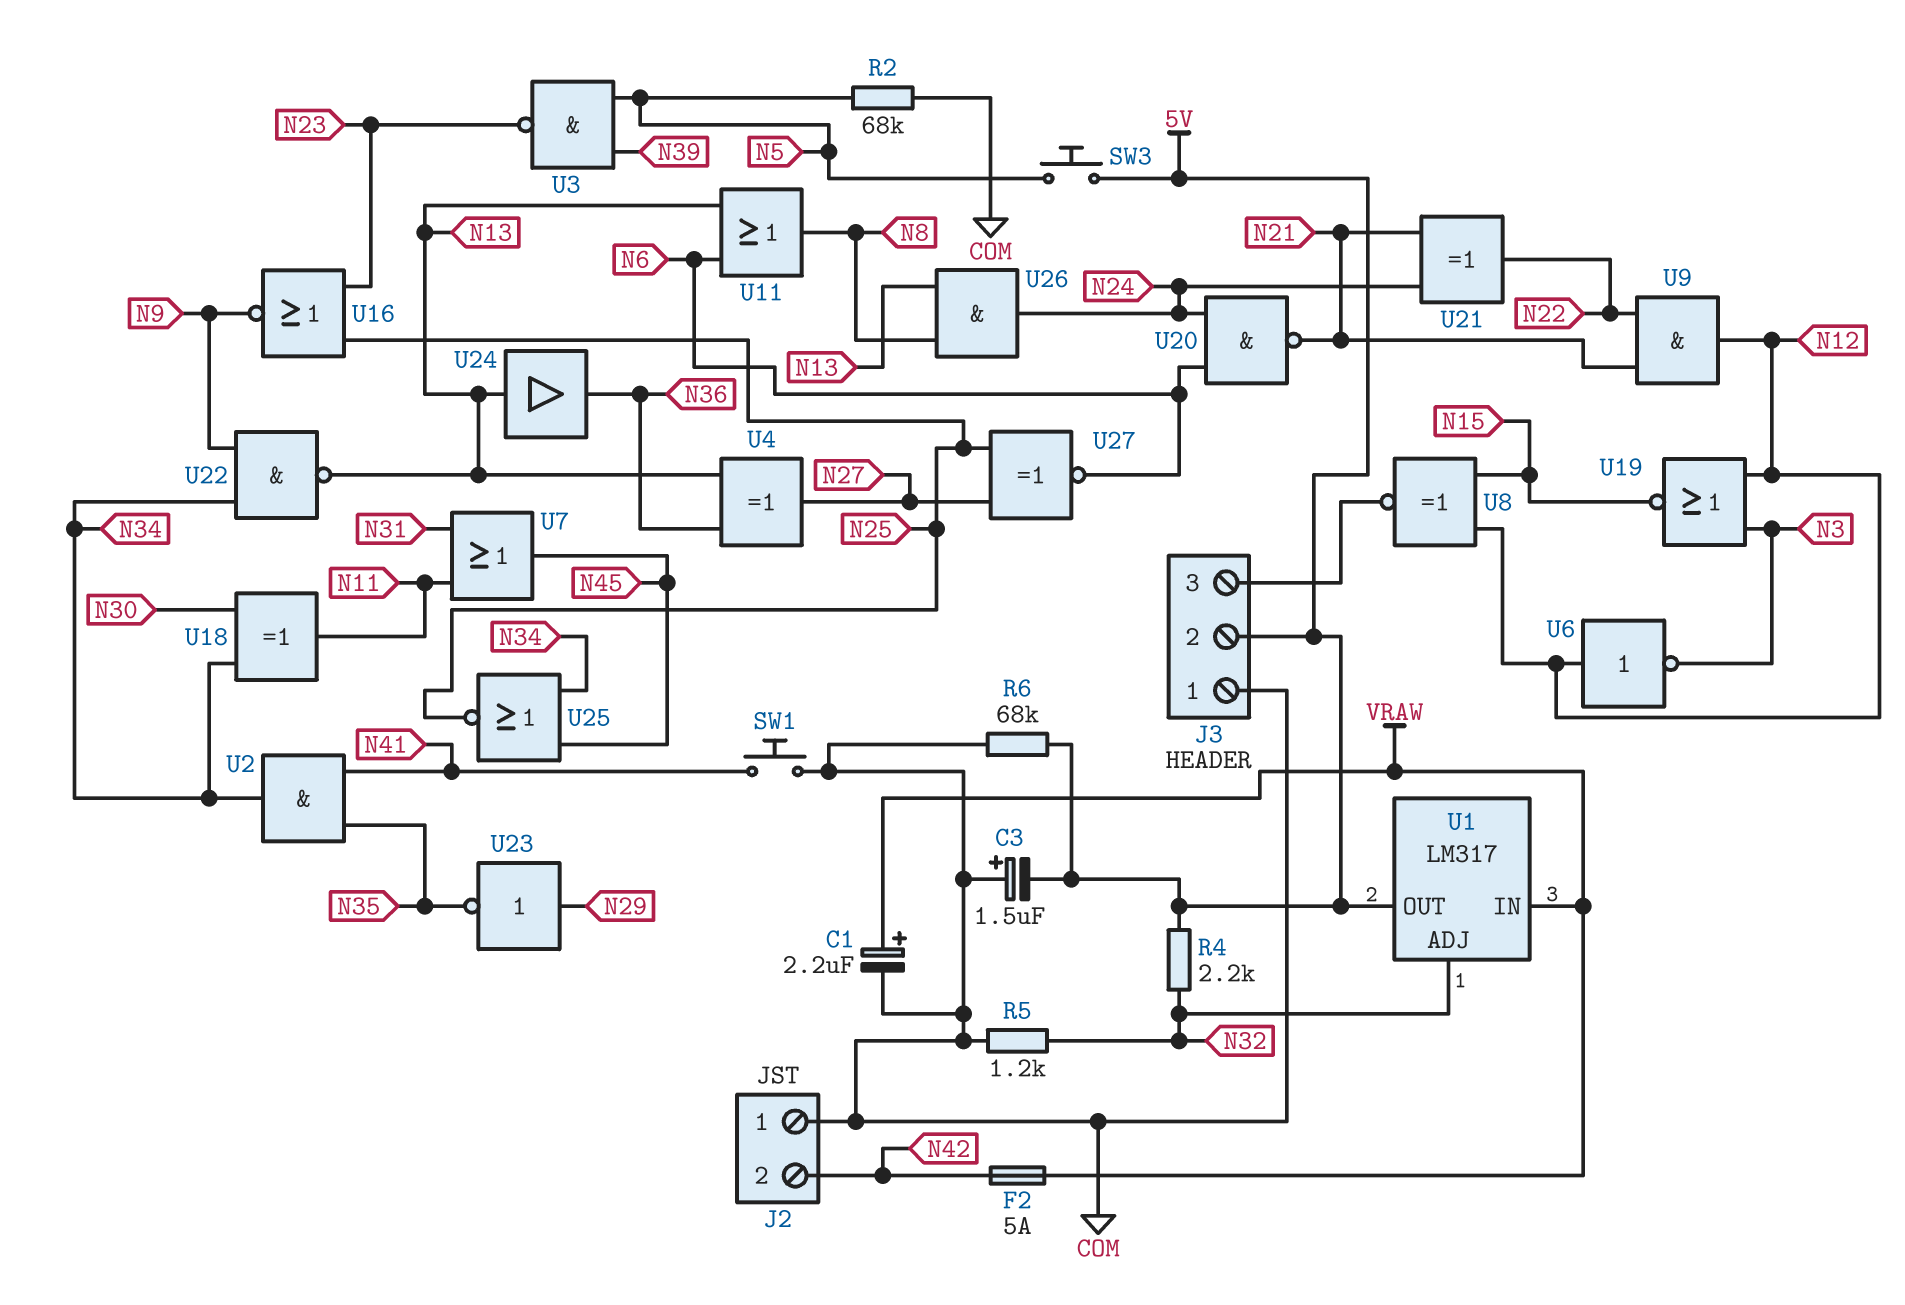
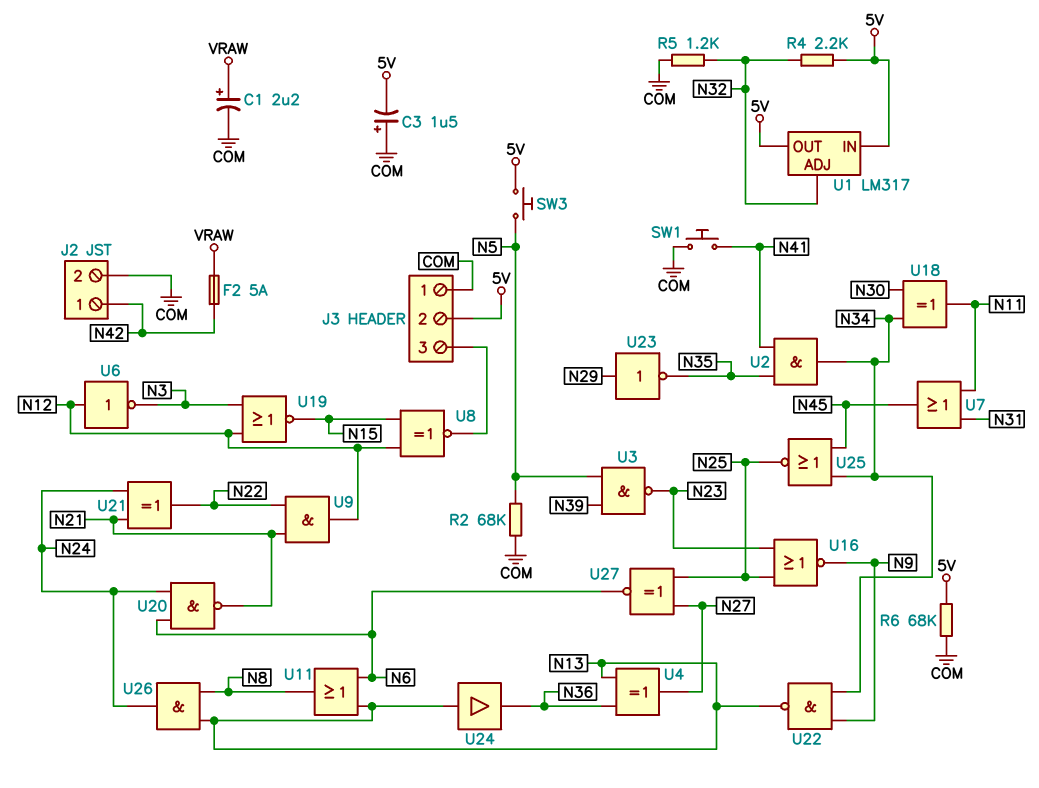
J2 pin 1: COM -> N42
J2 pin 2: N42 -> COM
U1 pin IN: VRAW -> 5V

